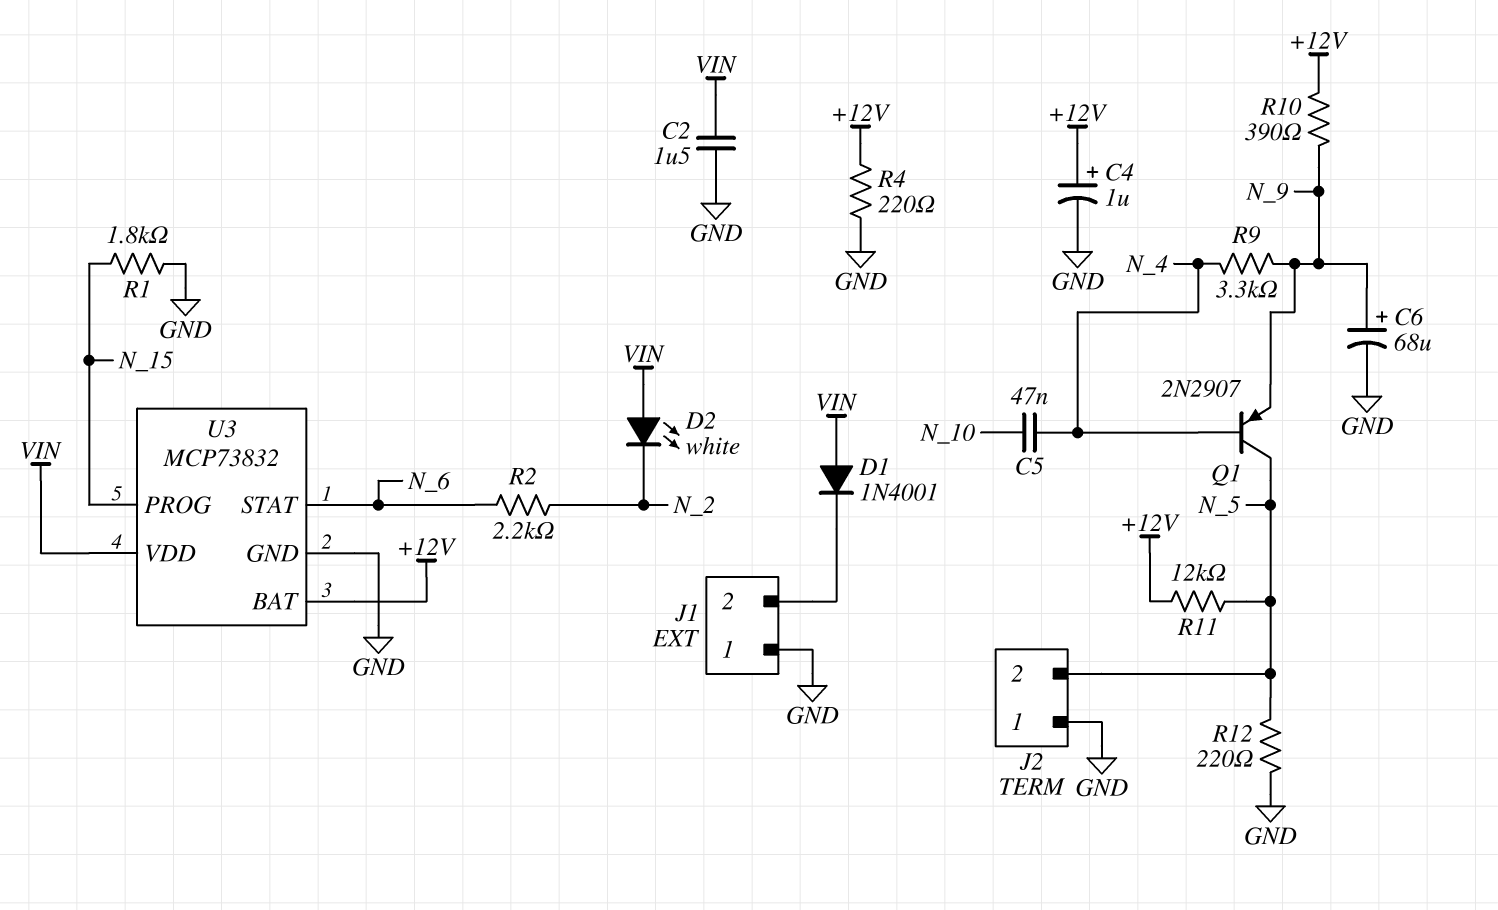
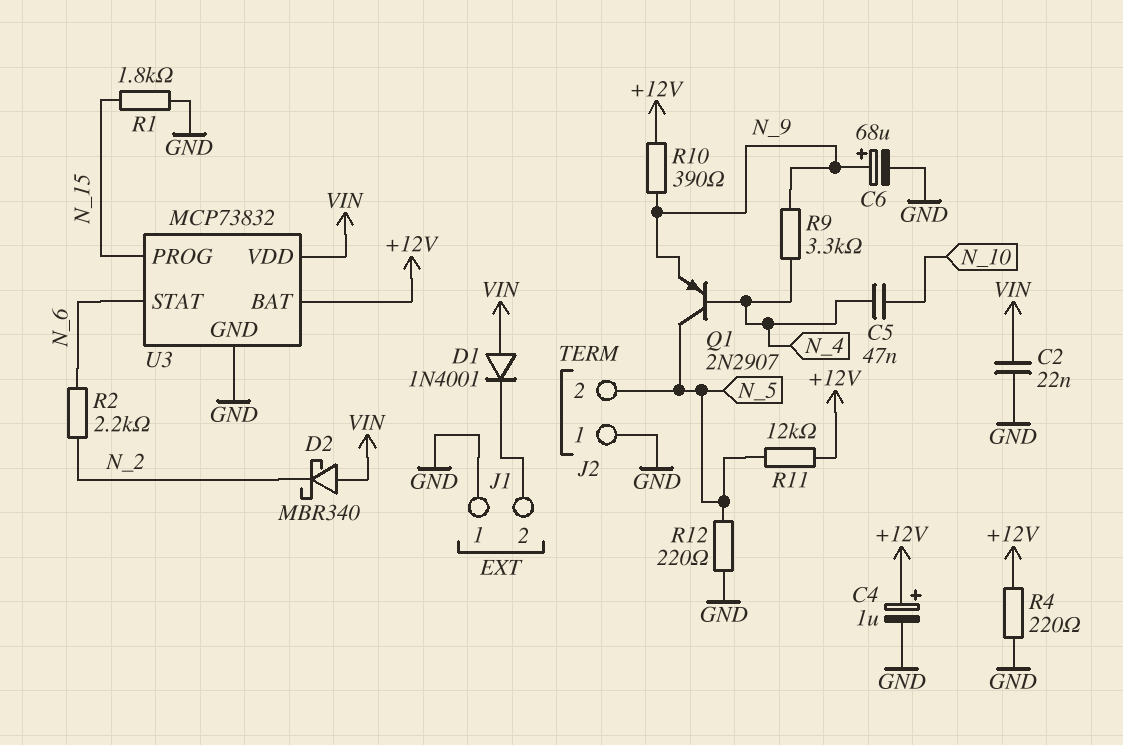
C2: 1.5uF (GND, VIN) -> 22nF (GND, VIN)
D2: LED white (A VIN, K N_2) -> schottky MBR340 (A VIN, K N_2)

